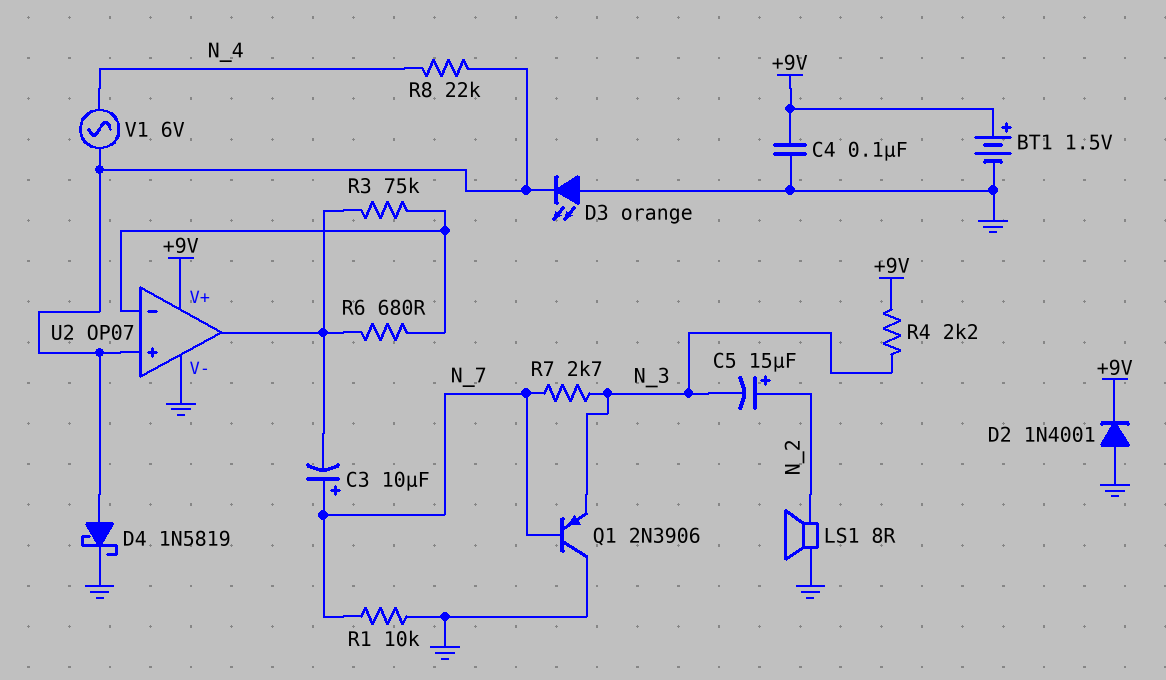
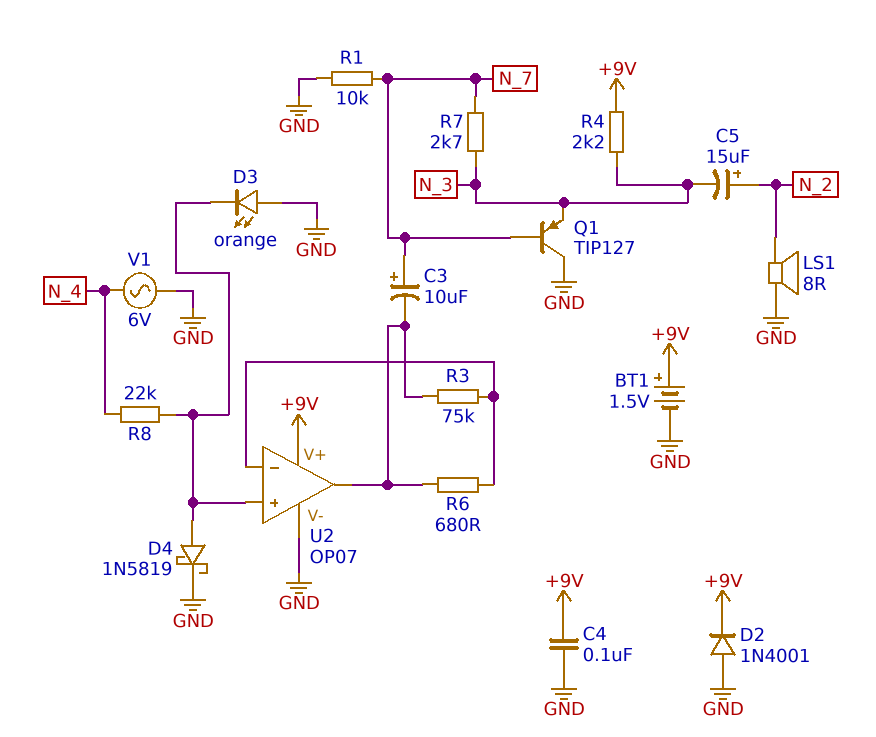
Q1: PNP 2N3906 (B N_7, C GND, E N_3) -> PNP TIP127 (B N_7, C GND, E N_3)
V1: AC 6V (N_4, U2/in+) -> AC 6V (GND, N_4)

